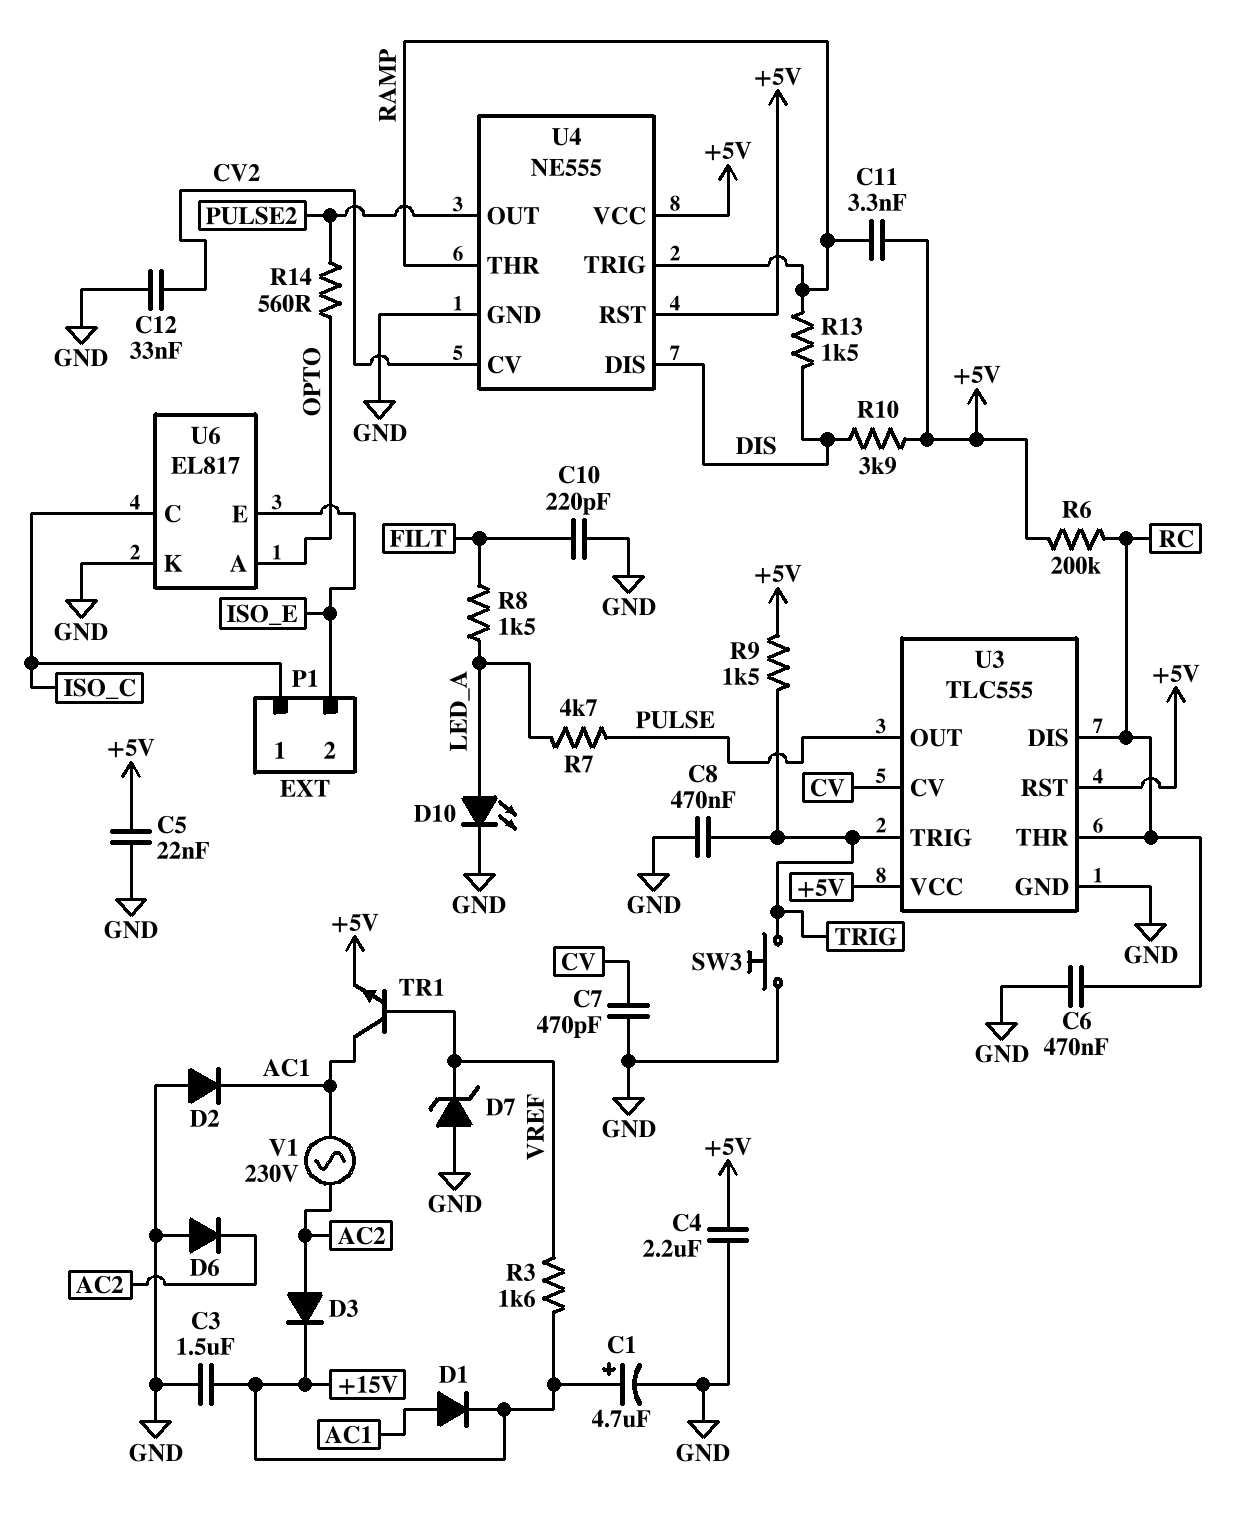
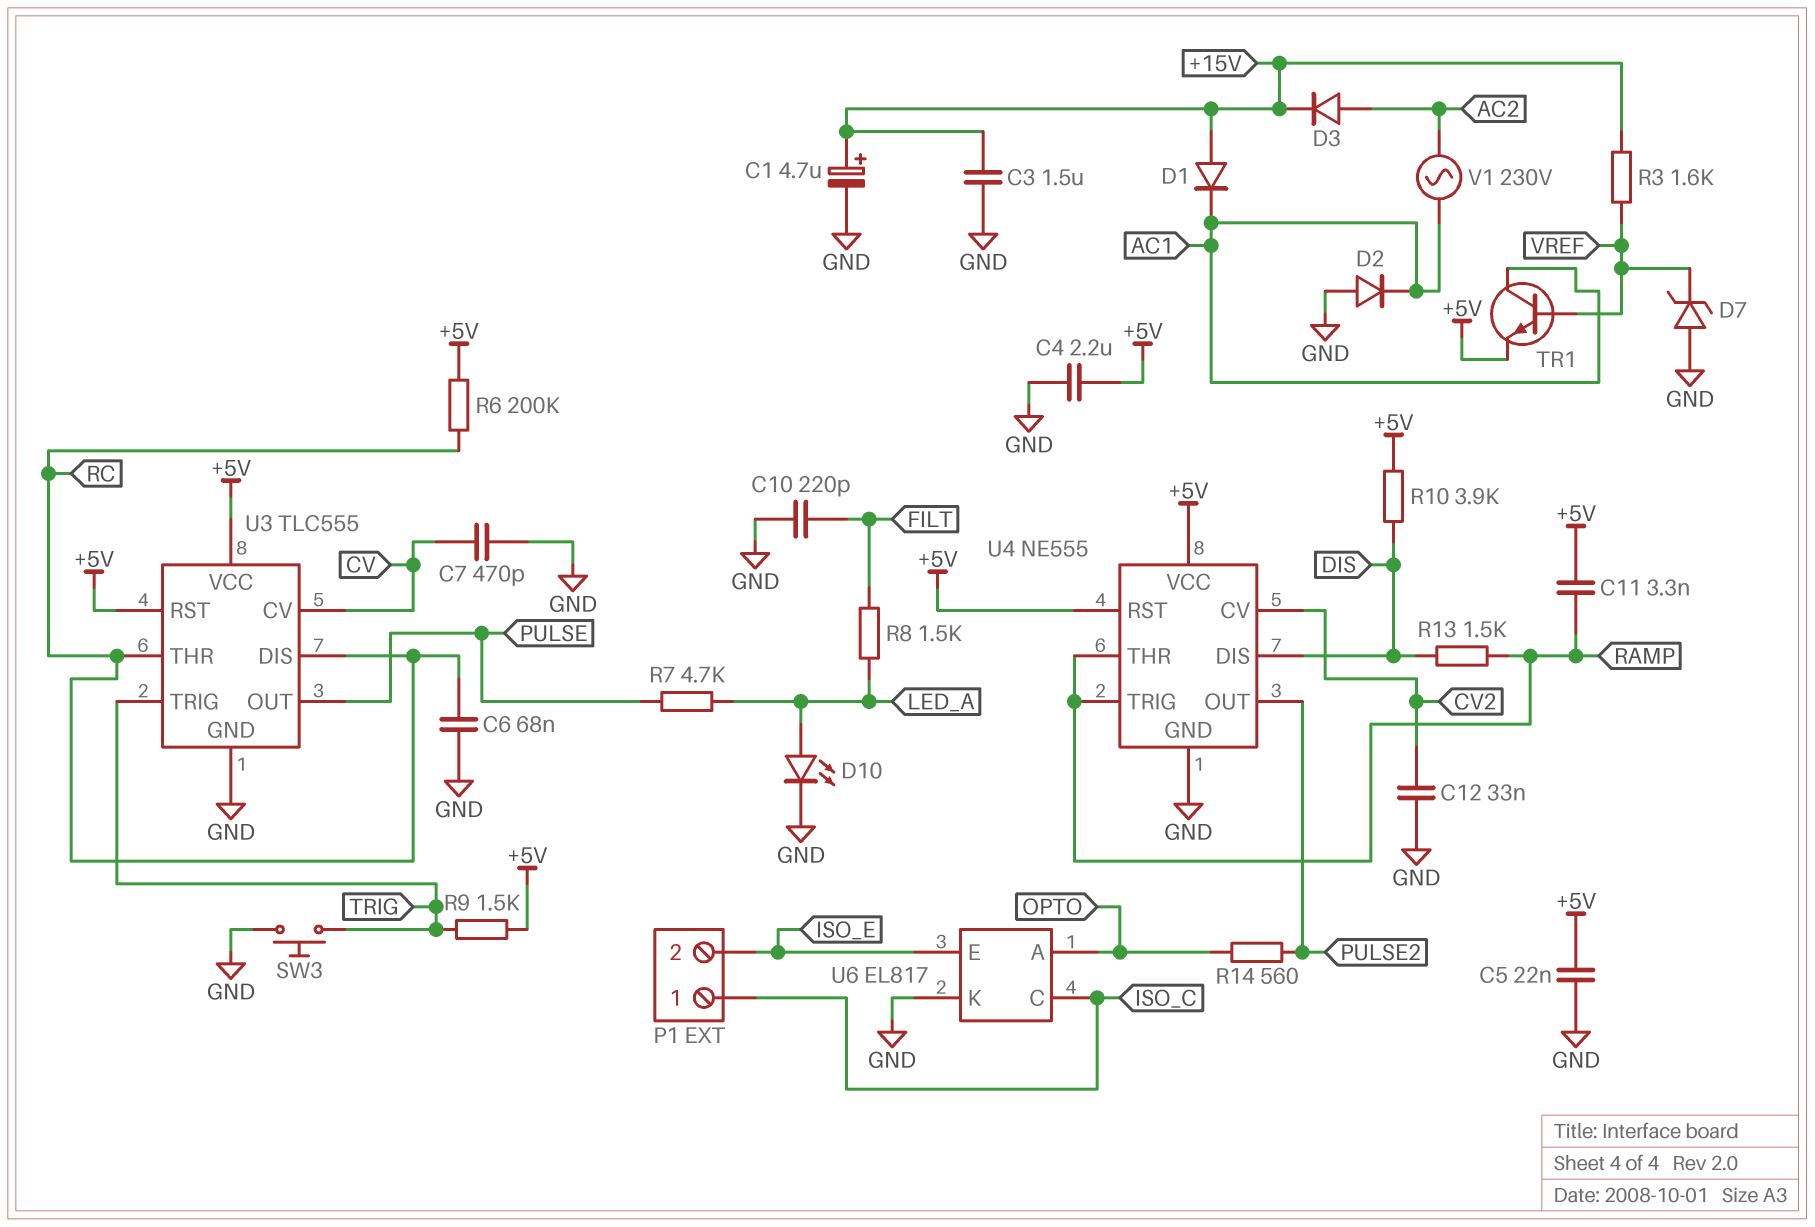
C6: 470nF (GND, RC) -> 68nF (GND, RC)
C8: 470nF (GND, TRIG) -> none
D1: diode (A AC1, K +15V) -> diode (A +15V, K AC1)
D6: diode (A GND, K AC2) -> none

